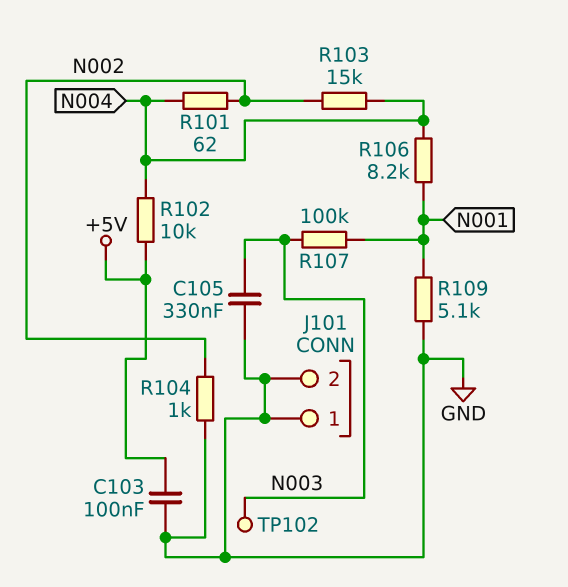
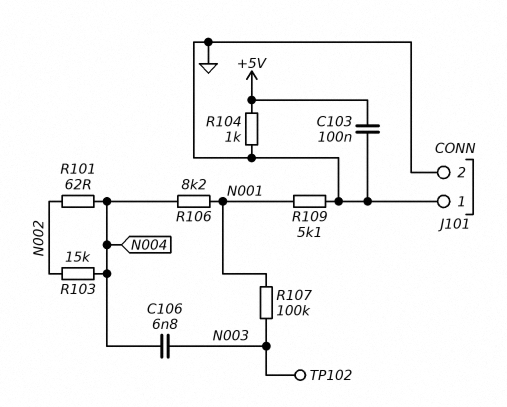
C105: 330nF (GND, N003) -> none
C106: none -> 6.8nF (N003, N004)
R102: 10k (+5V, N004) -> none
R104: 1k (GND, N002) -> 1k (+5V, GND)

